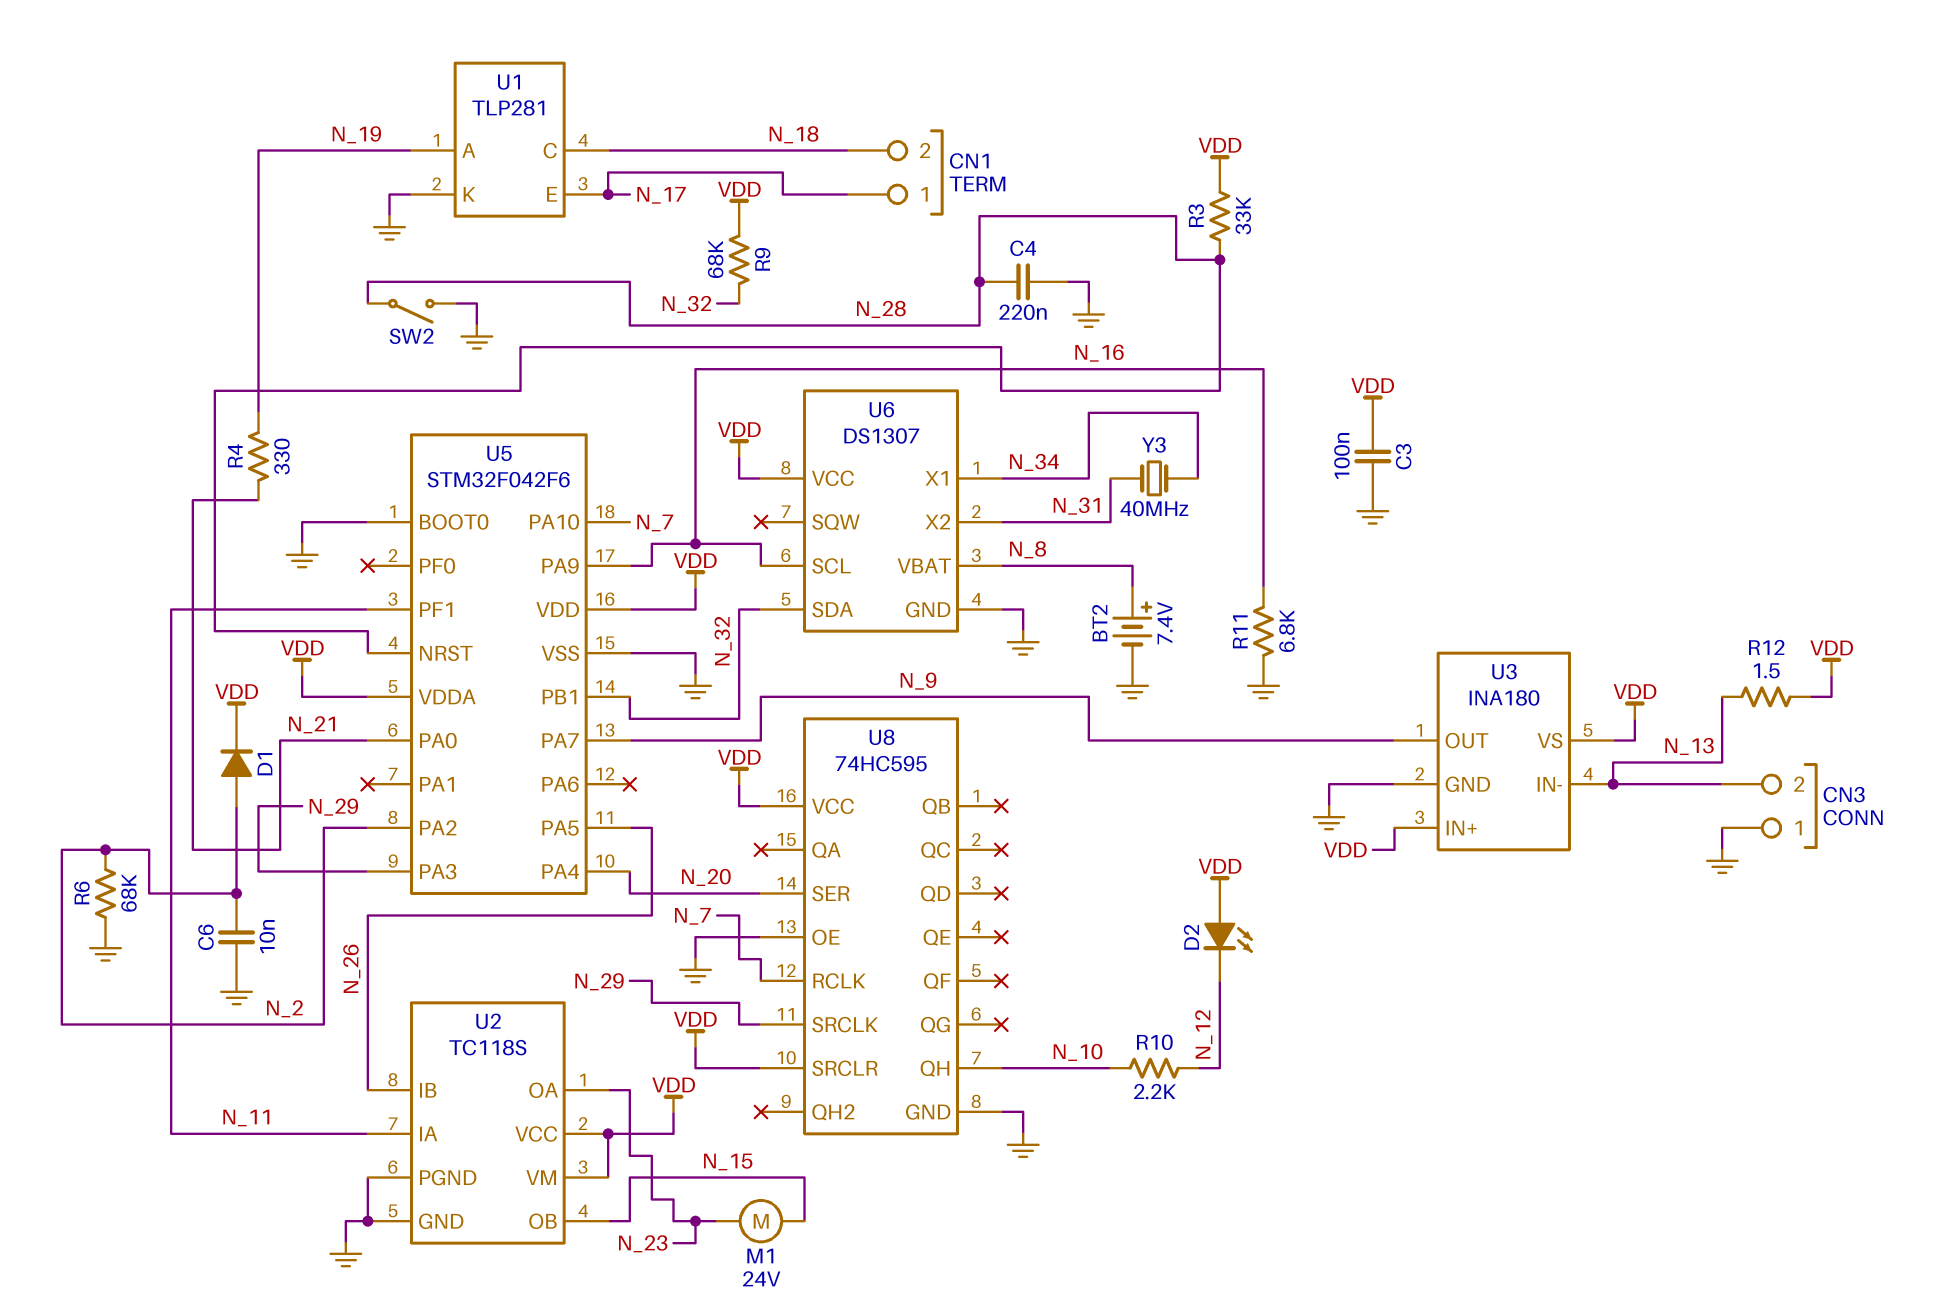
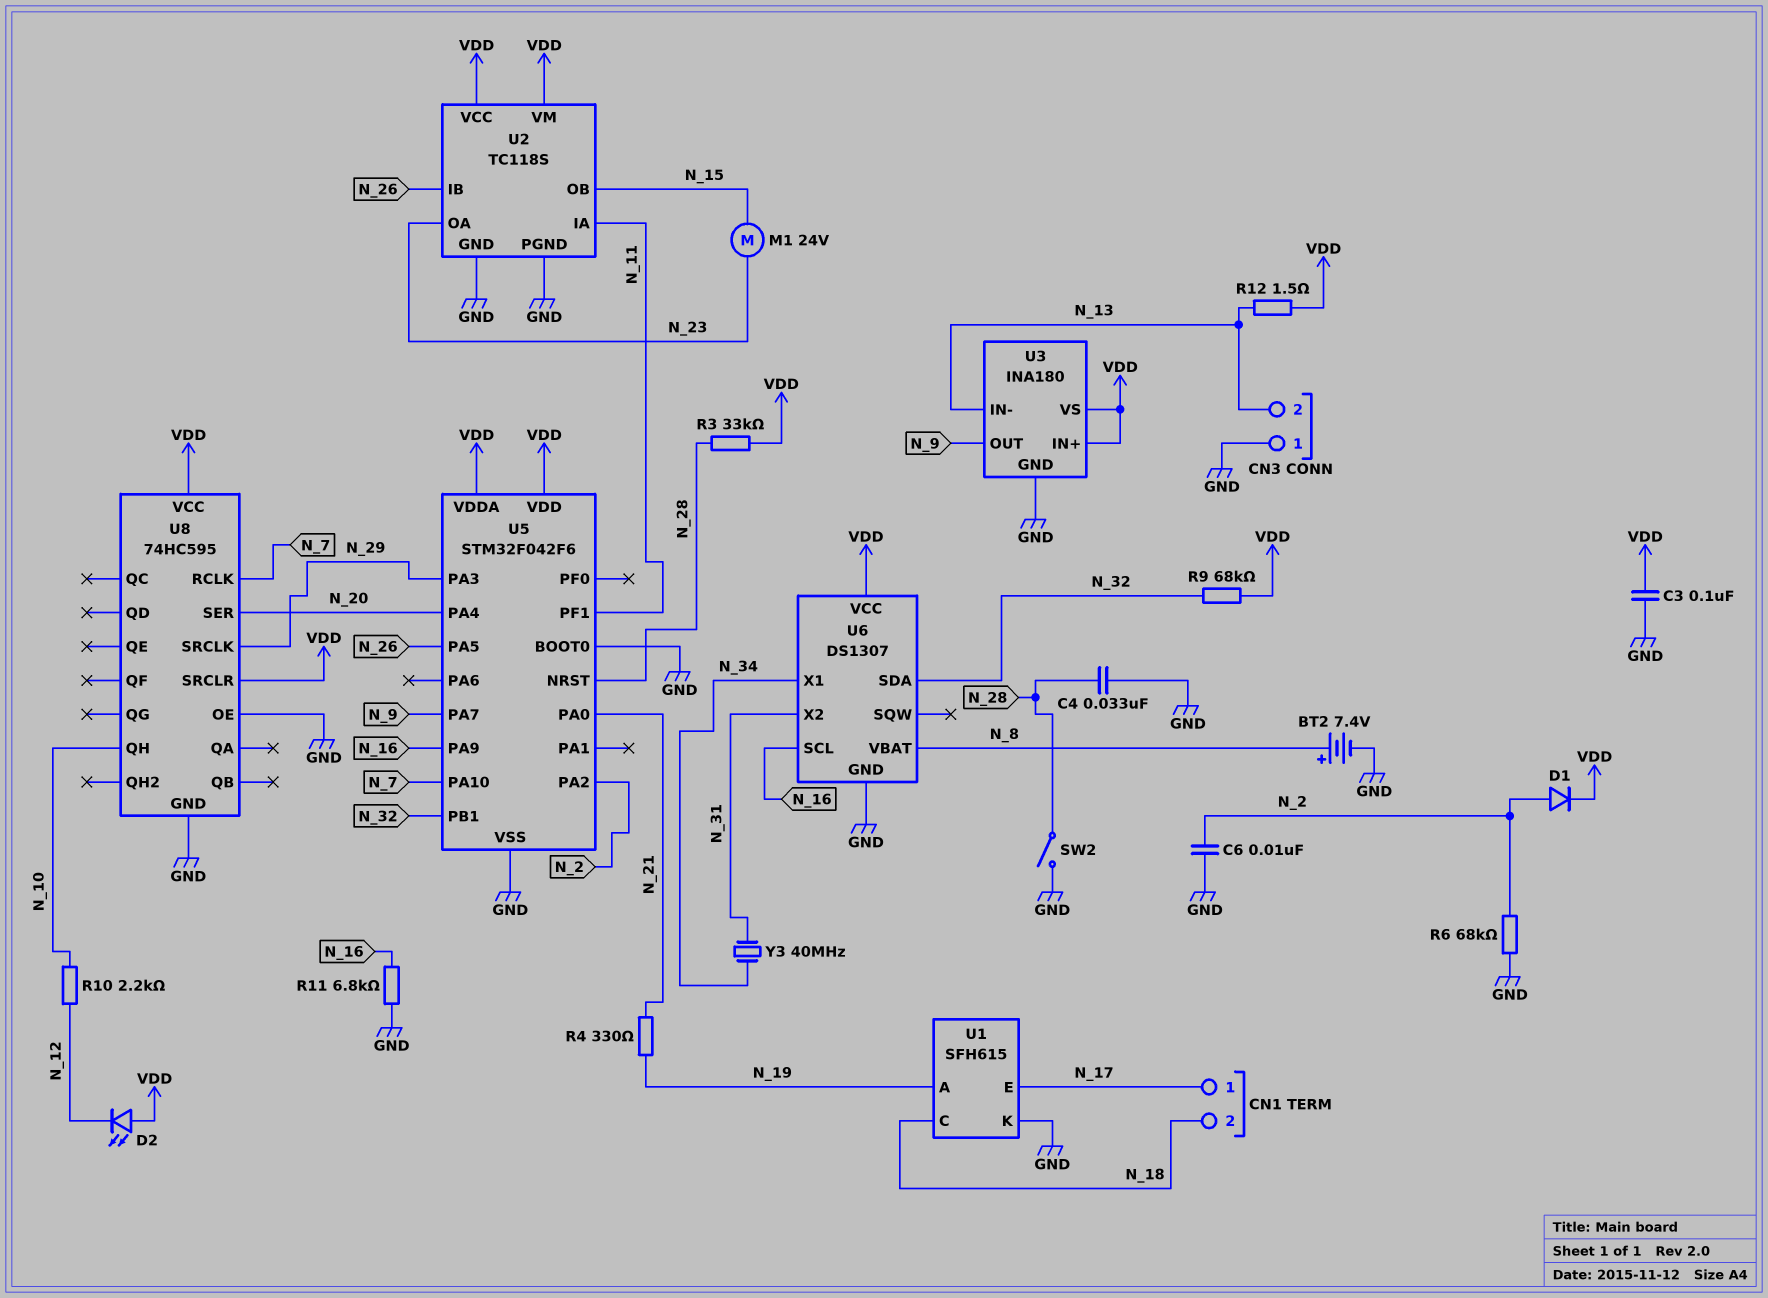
C4: 220nF (GND, N_28) -> 33nF (GND, N_28)
U1: TLP281 -> SFH615

